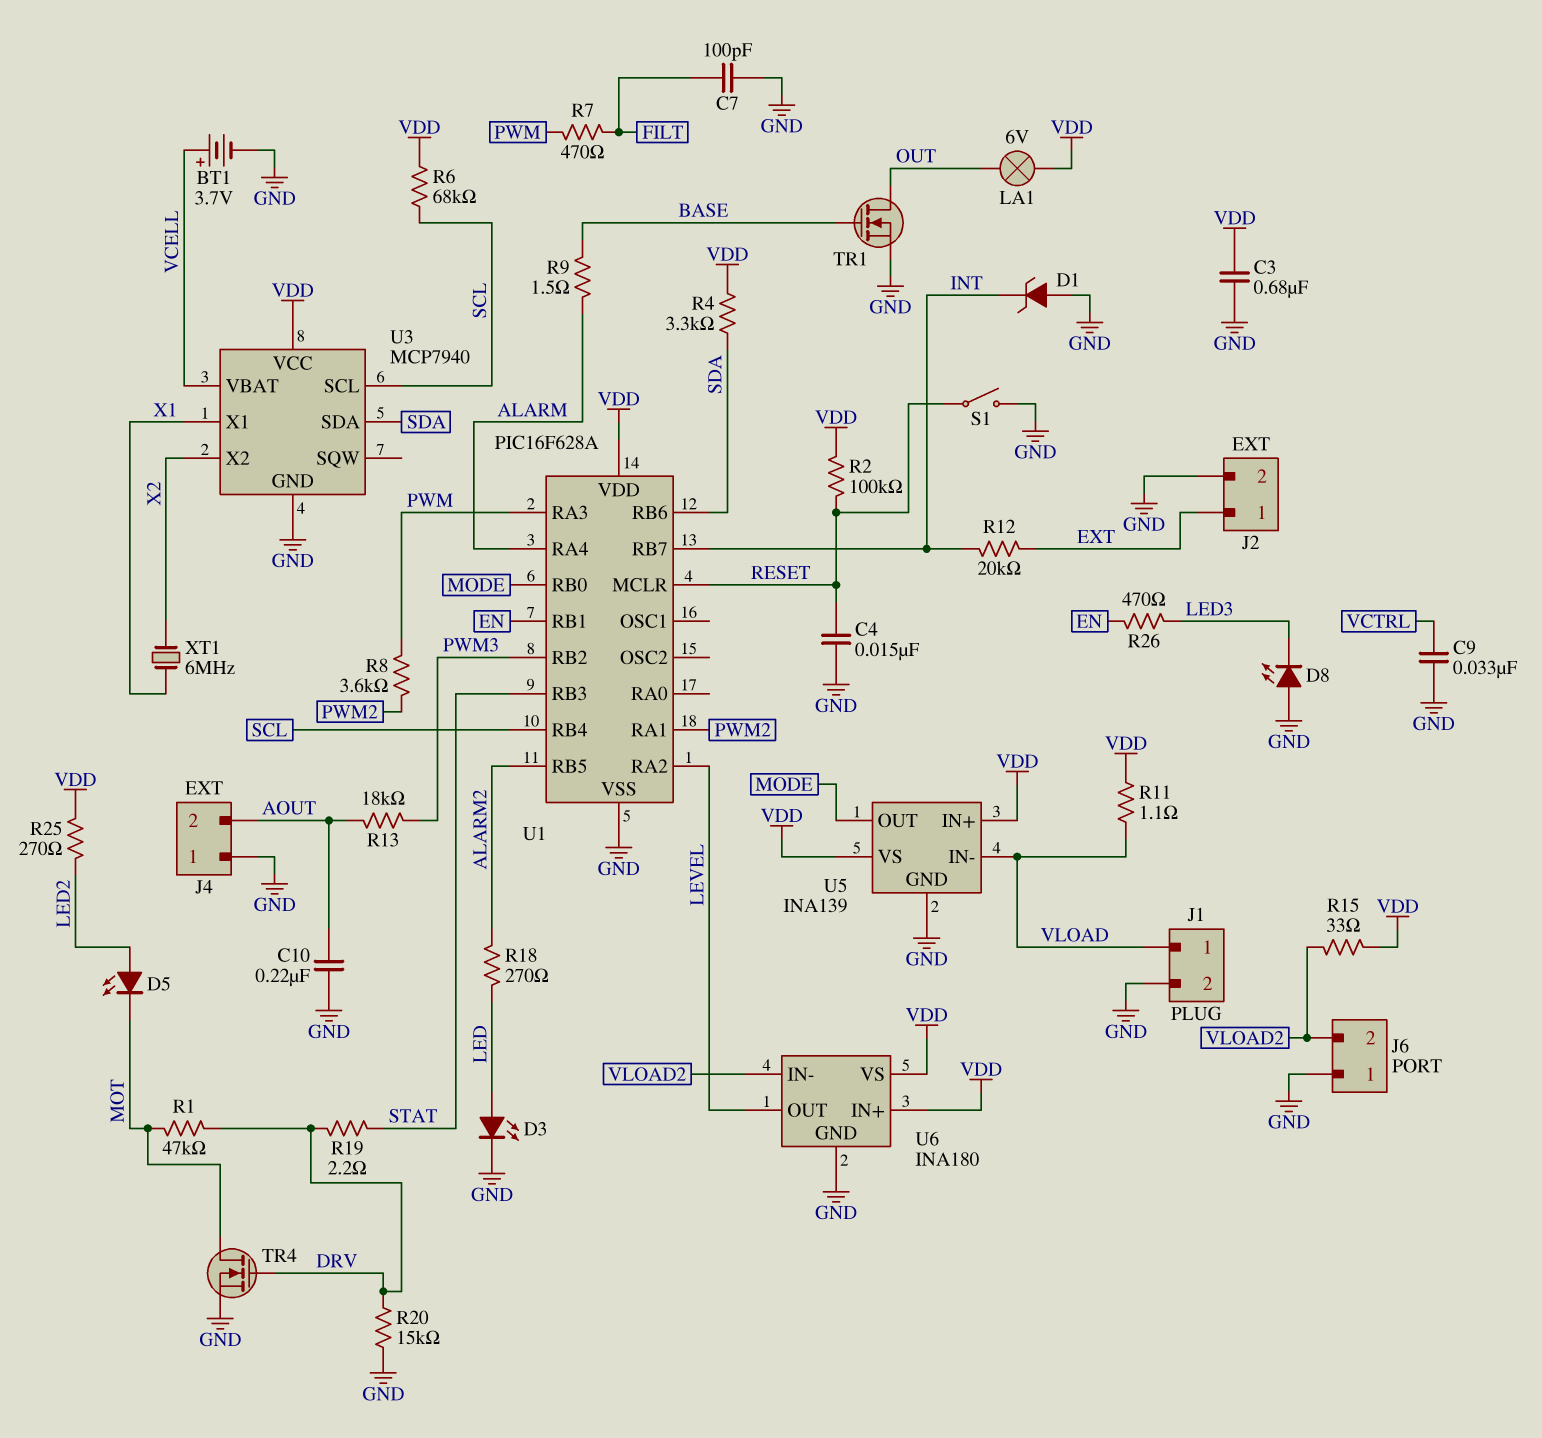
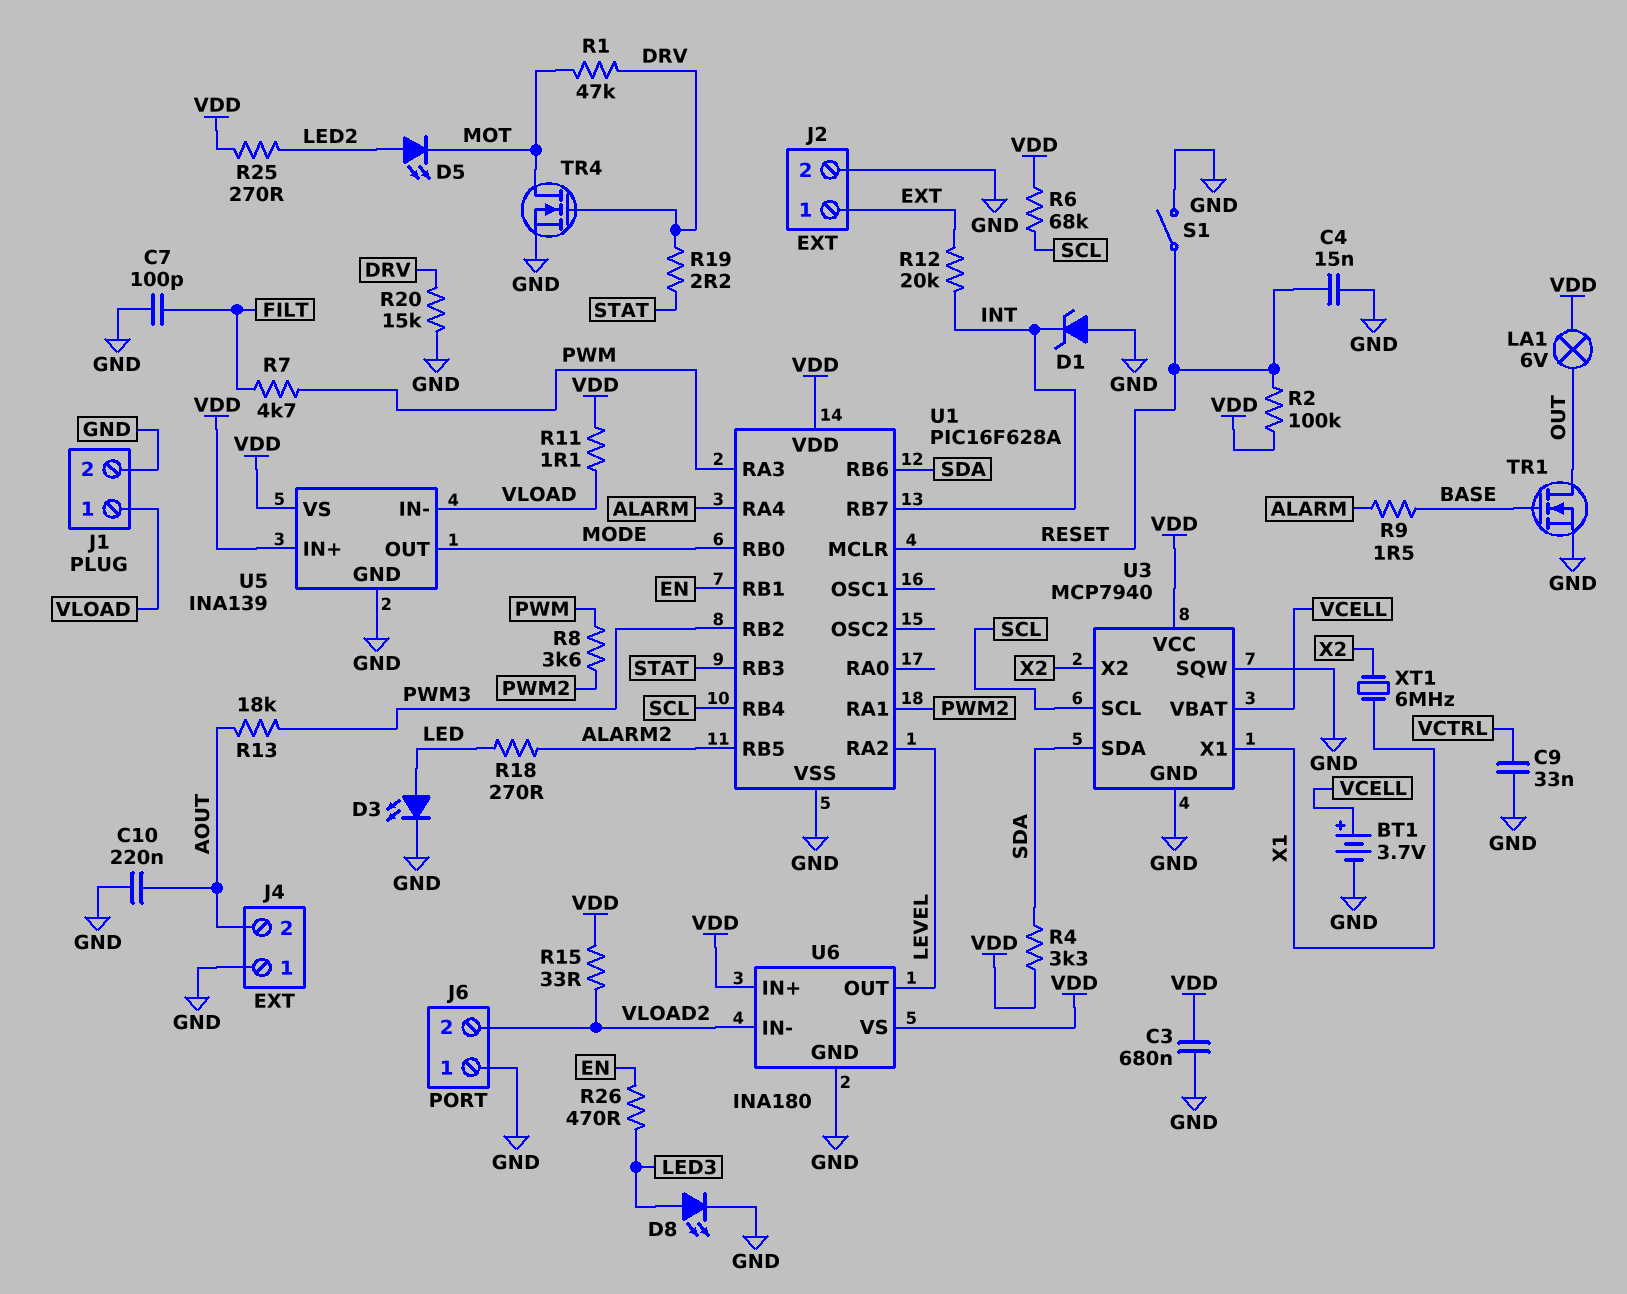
D8: LED (A GND, K LED3) -> LED (A LED3, K GND)
R7: 470 (FILT, PWM) -> 4.7k (FILT, PWM)
U3 pin SQW: none -> GND

